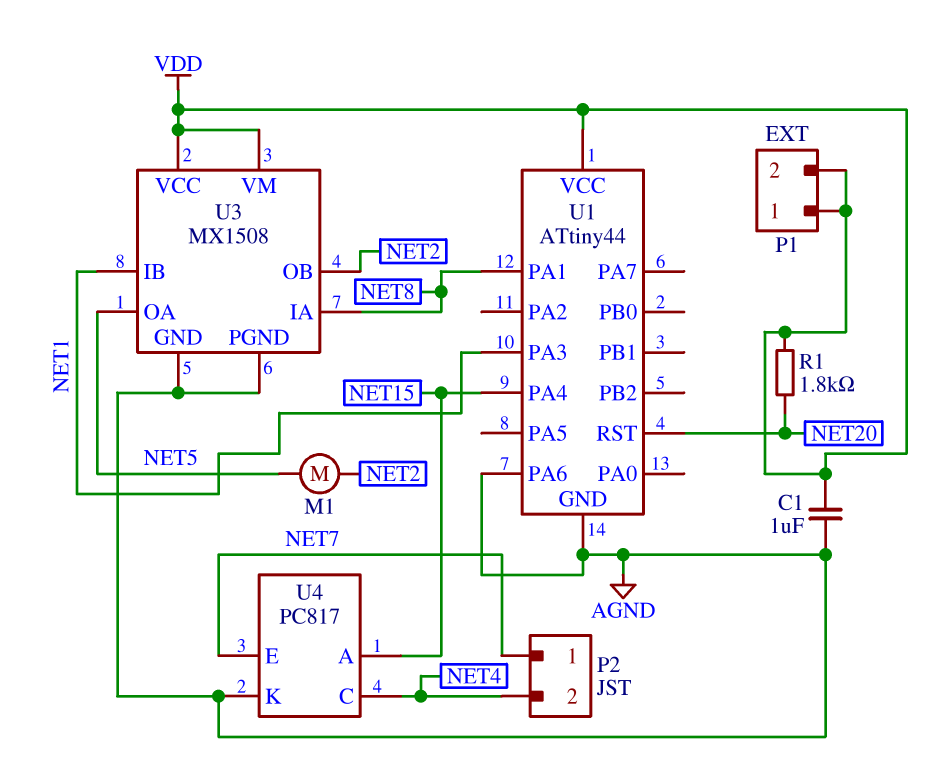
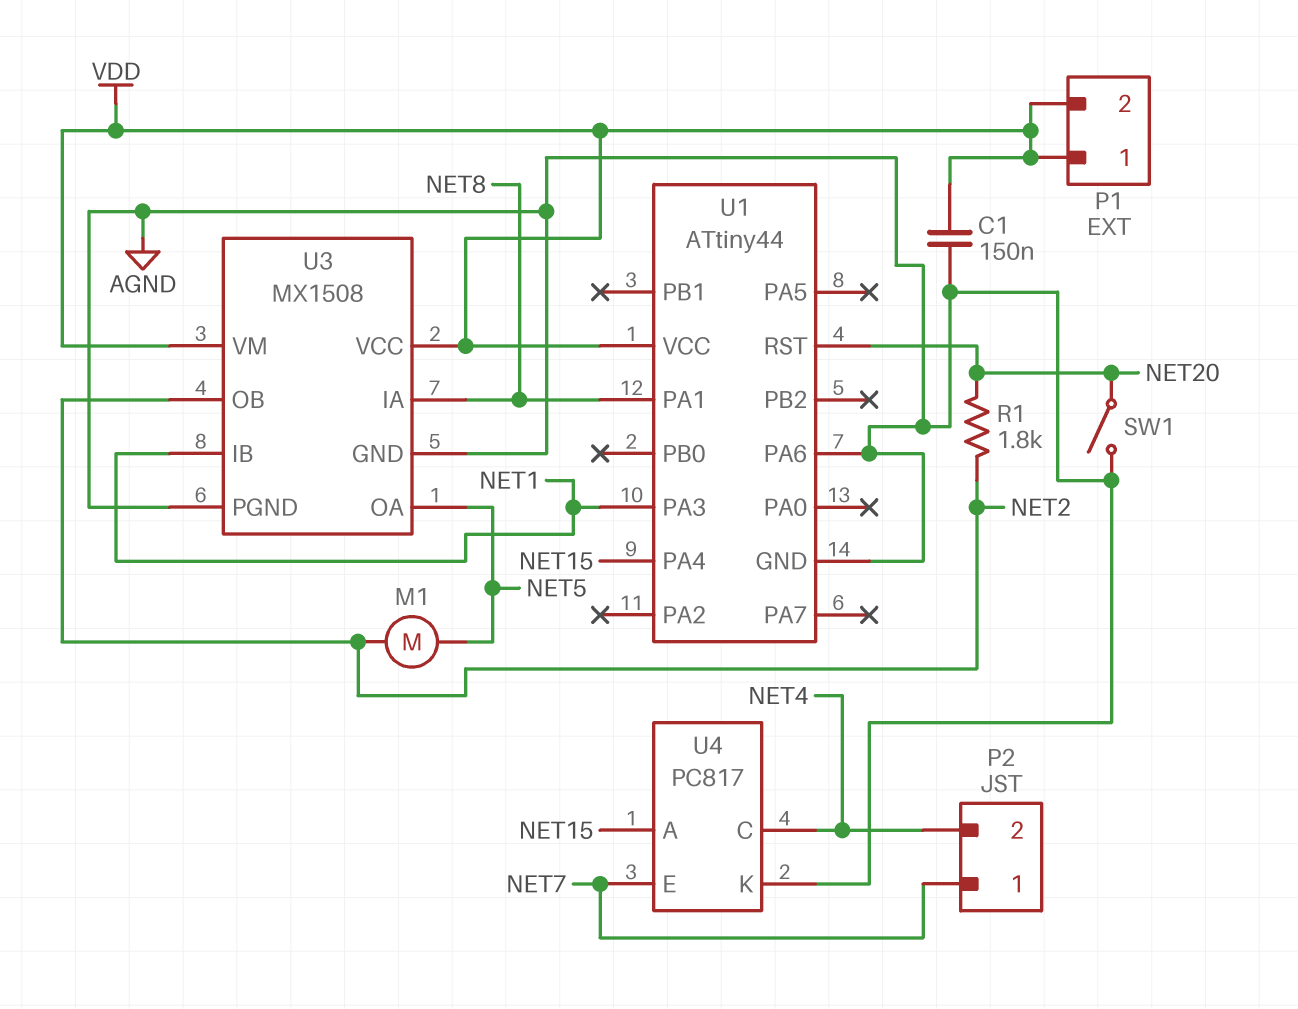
C1: 1uF (AGND, VDD) -> 150nF (AGND, VDD)
R1: 1.8k (NET20, VDD) -> 1.8k (NET2, NET20)
SW1: none -> switch (AGND, NET20)

